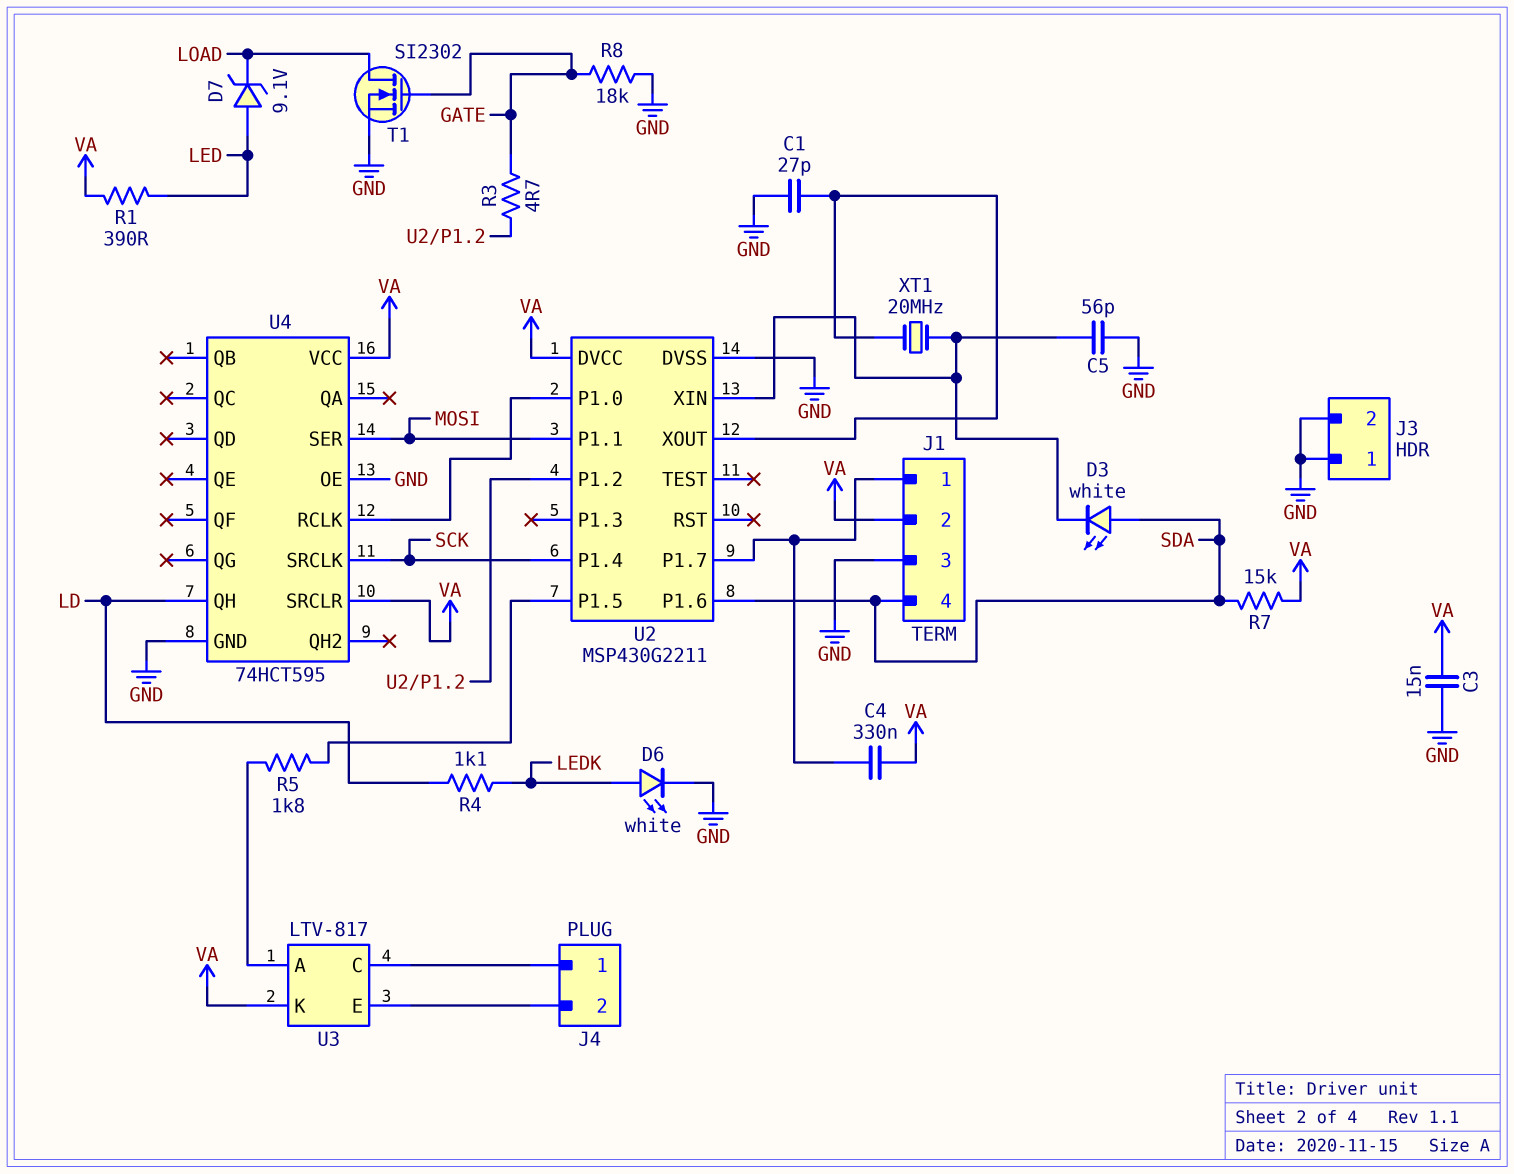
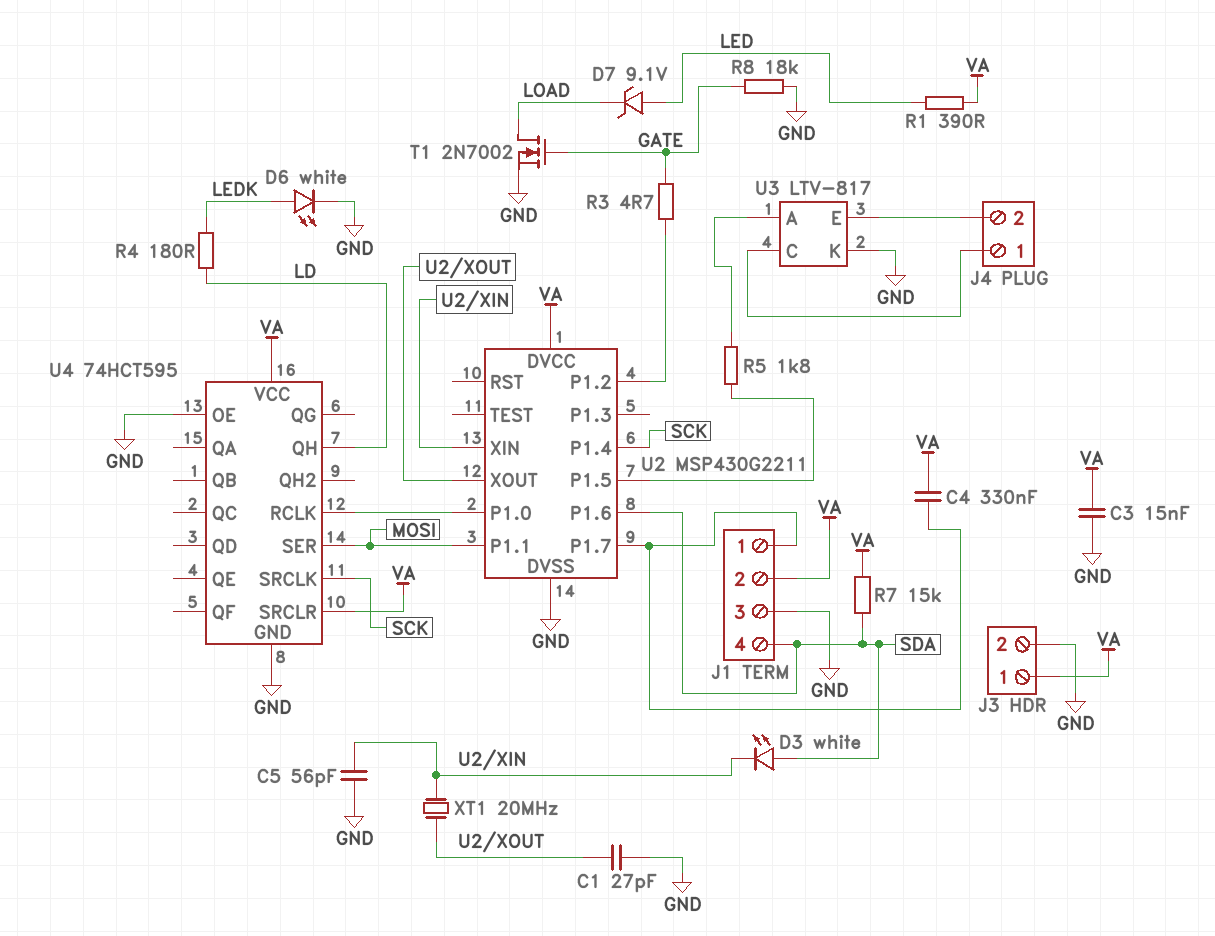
J3 pin 1: GND -> VA
R4: 1.1k (LD, LEDK) -> 180 (LD, LEDK)
T1: NMOS SI2302 (G GATE, D LOAD, S GND) -> NMOS 2N7002 (G GATE, D LOAD, S GND)
U3 pin K: VA -> GND

